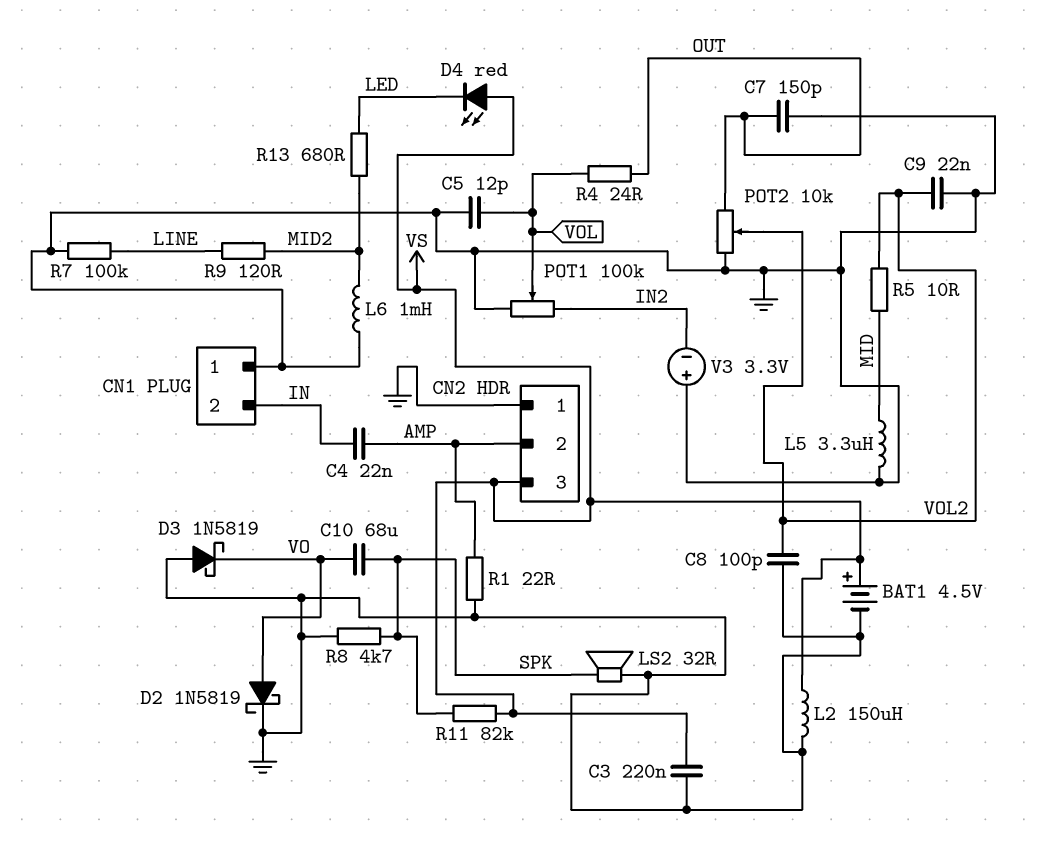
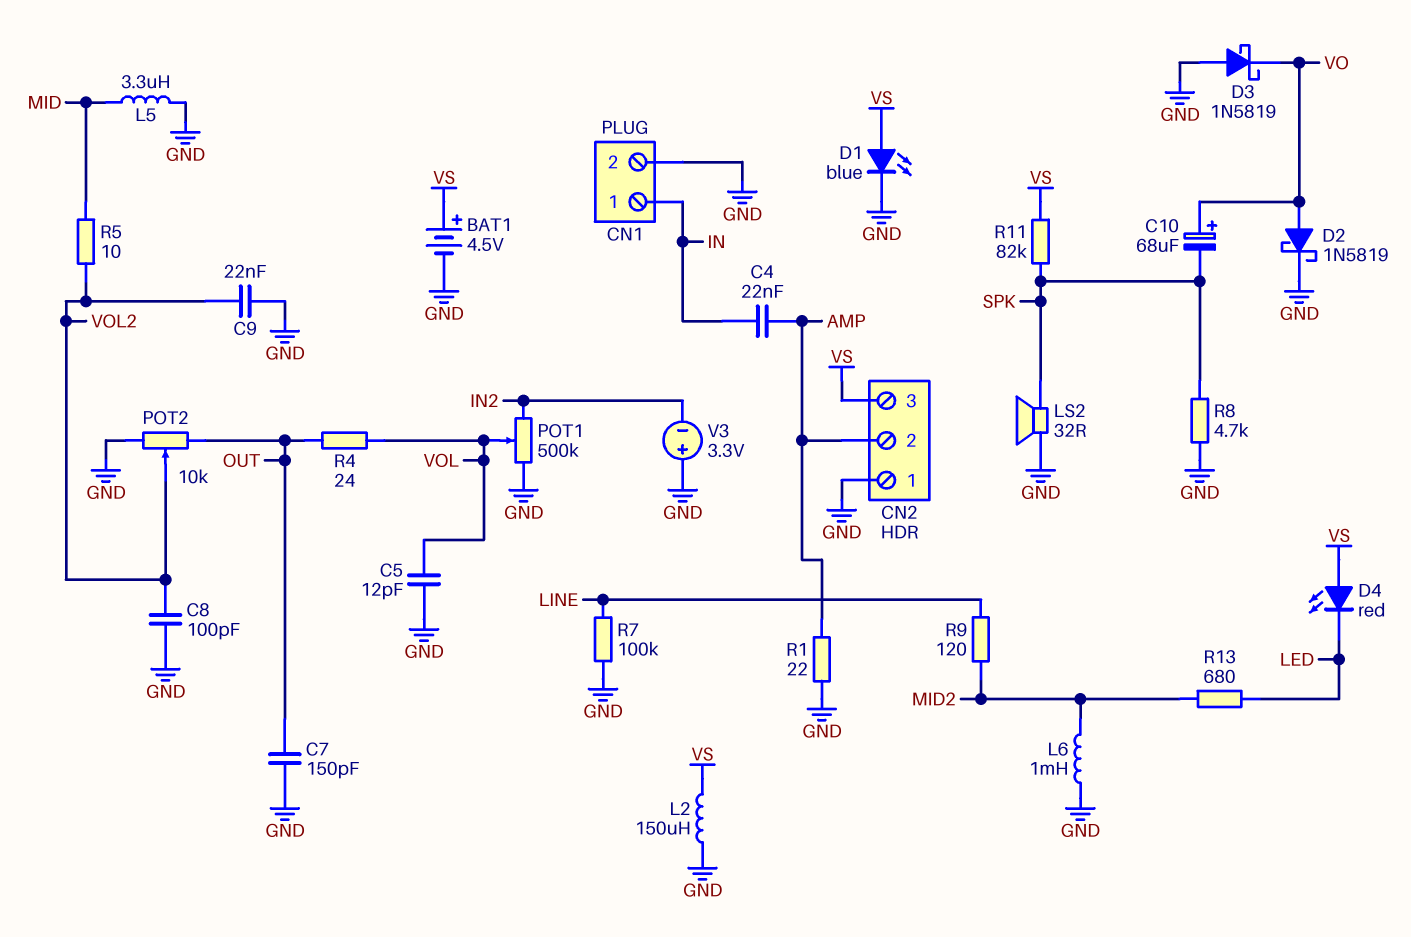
C3: 220nF (GND, VS) -> none
C10: 68uF (SPK, VO) -> 68uF (plus VO, minus SPK)
CN1 pin 1: GND -> IN
CN1 pin 2: IN -> GND
D1: none -> LED blue (A VS, K GND)
POT1: 100k (GND, IN2, wiper VOL) -> 500k (GND, IN2, wiper VOL)

